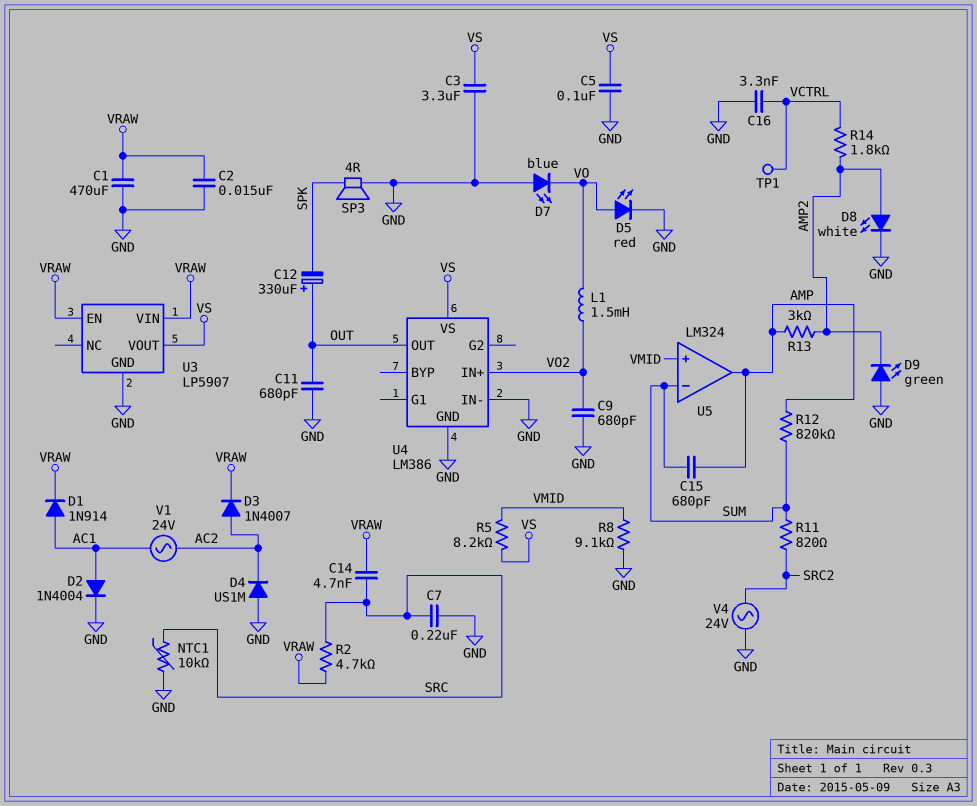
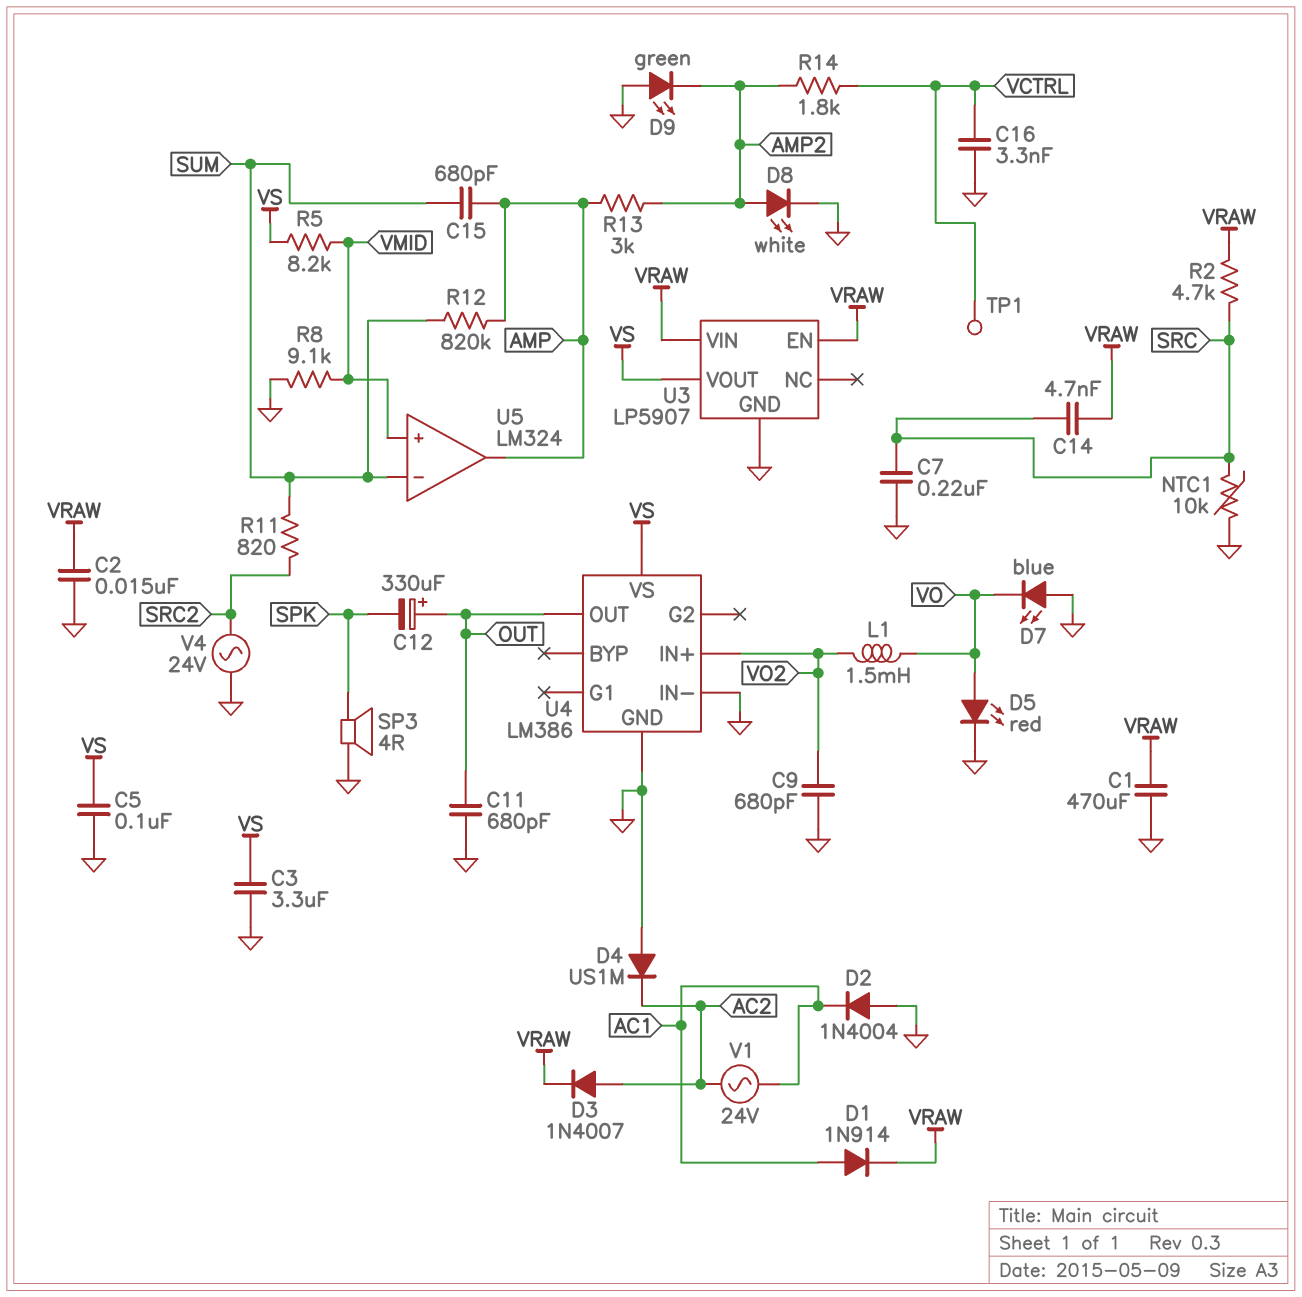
D2: diode 1N4004 (A AC1, K GND) -> diode 1N4004 (A GND, K AC1)

